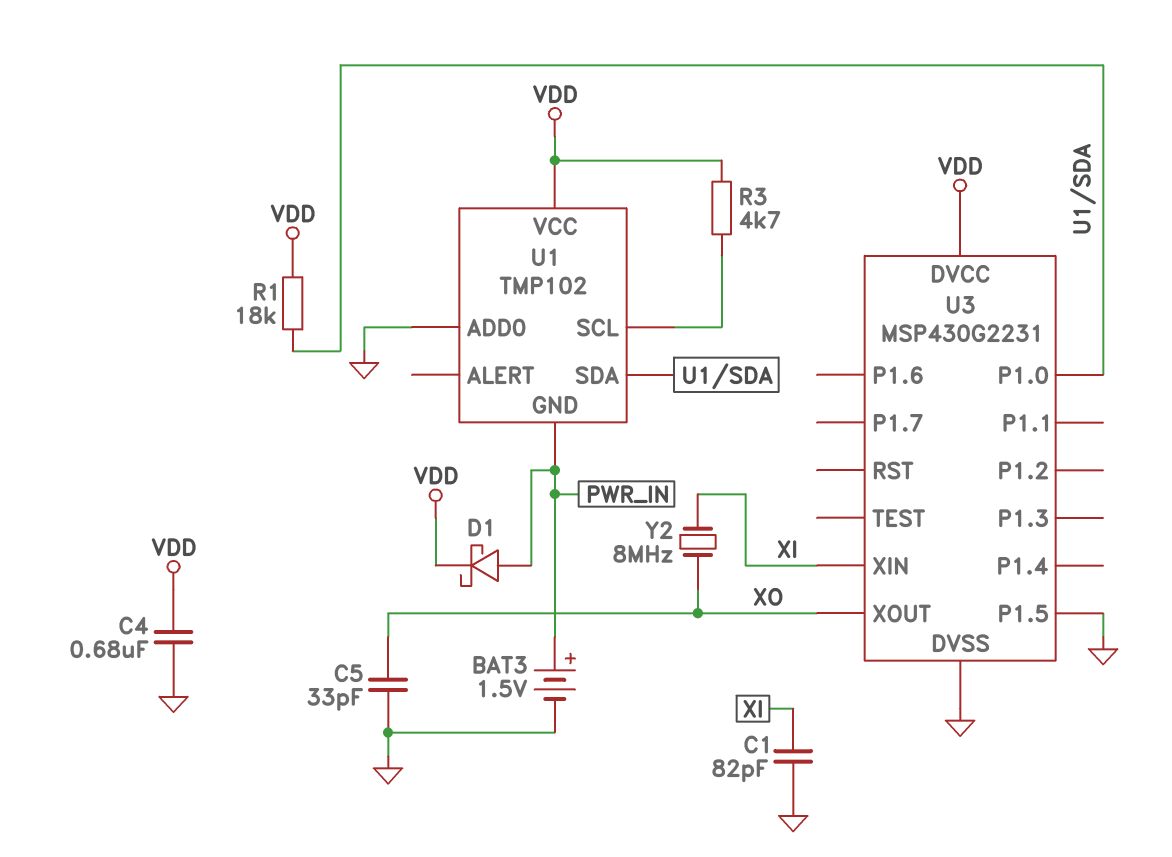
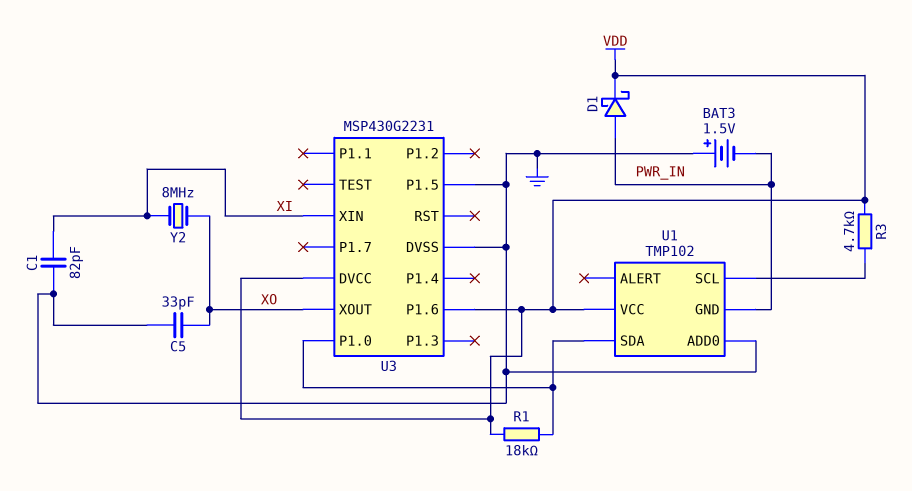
BAT3: 1.5V (plus PWR_IN, minus GND) -> 1.5V (plus GND, minus PWR_IN)
C4: 680nF (GND, VDD) -> none
U3 pin P1.6: none -> VDD

